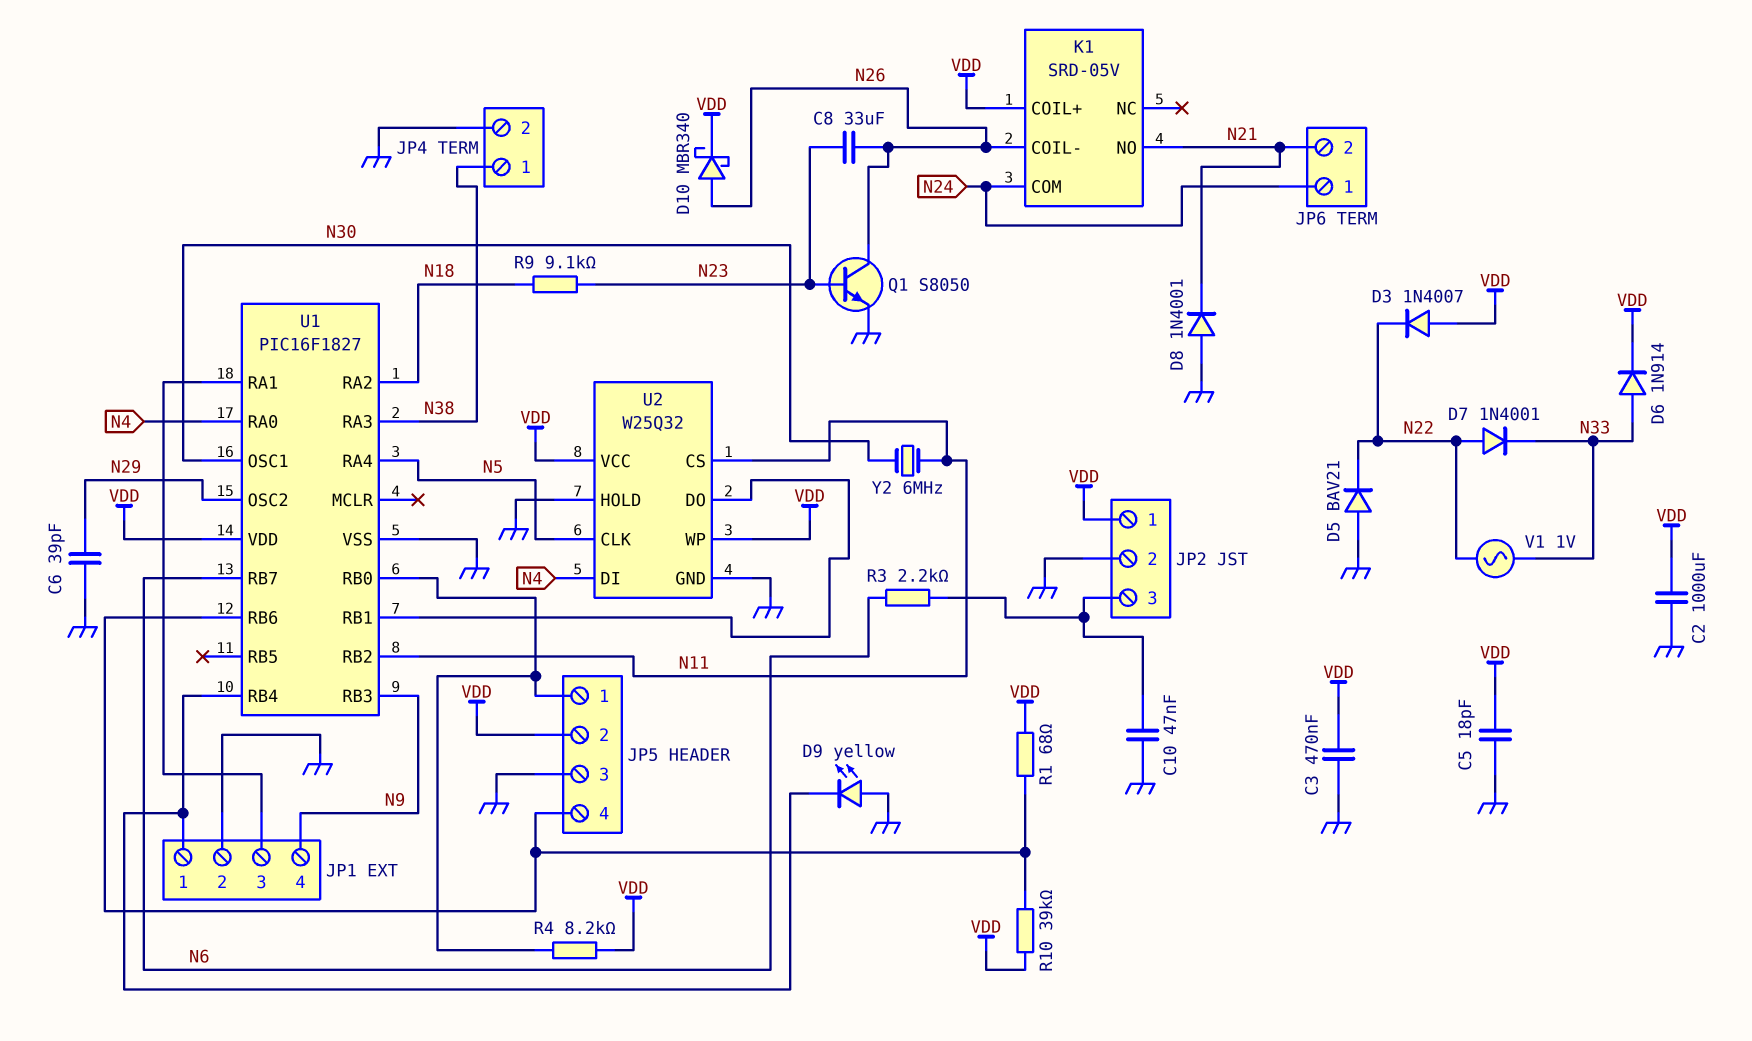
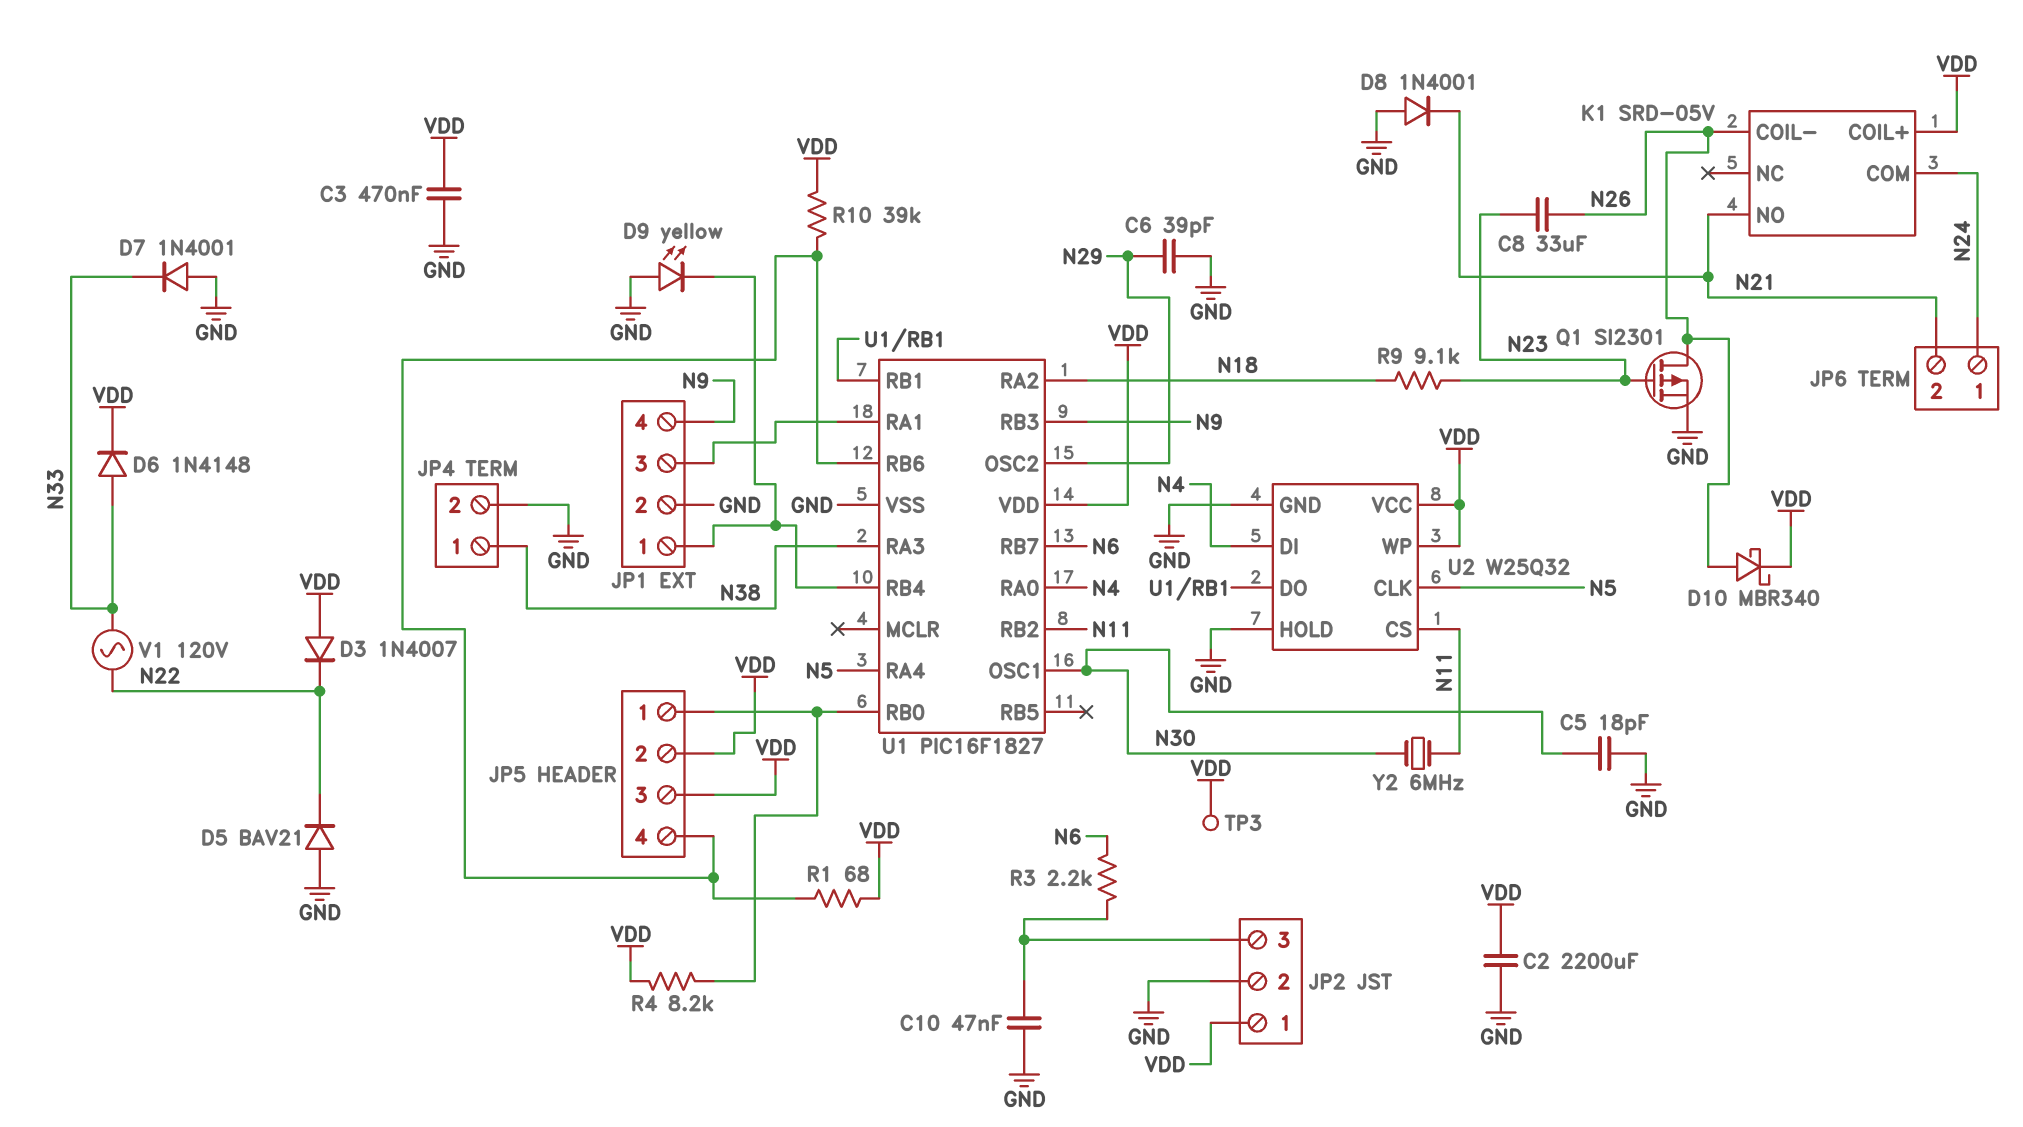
C2: 1000uF (GND, VDD) -> 2200uF (GND, VDD)
C5: 18pF (GND, VDD) -> 18pF (GND, N30)
D6: diode 1N914 (A N33, K VDD) -> diode 1N4148 (A N33, K VDD)
D7: diode 1N4001 (A N22, K N33) -> diode 1N4001 (A GND, K N33)
JP5 pin 3: GND -> VDD
Q1: NPN S8050 (B N23, C N26, E GND) -> PMOS SI2301 (G N23, D N26, S GND)
TP3: none -> test point (VDD)
V1: AC 1V (N22, N33) -> AC 120V (N22, N33)

